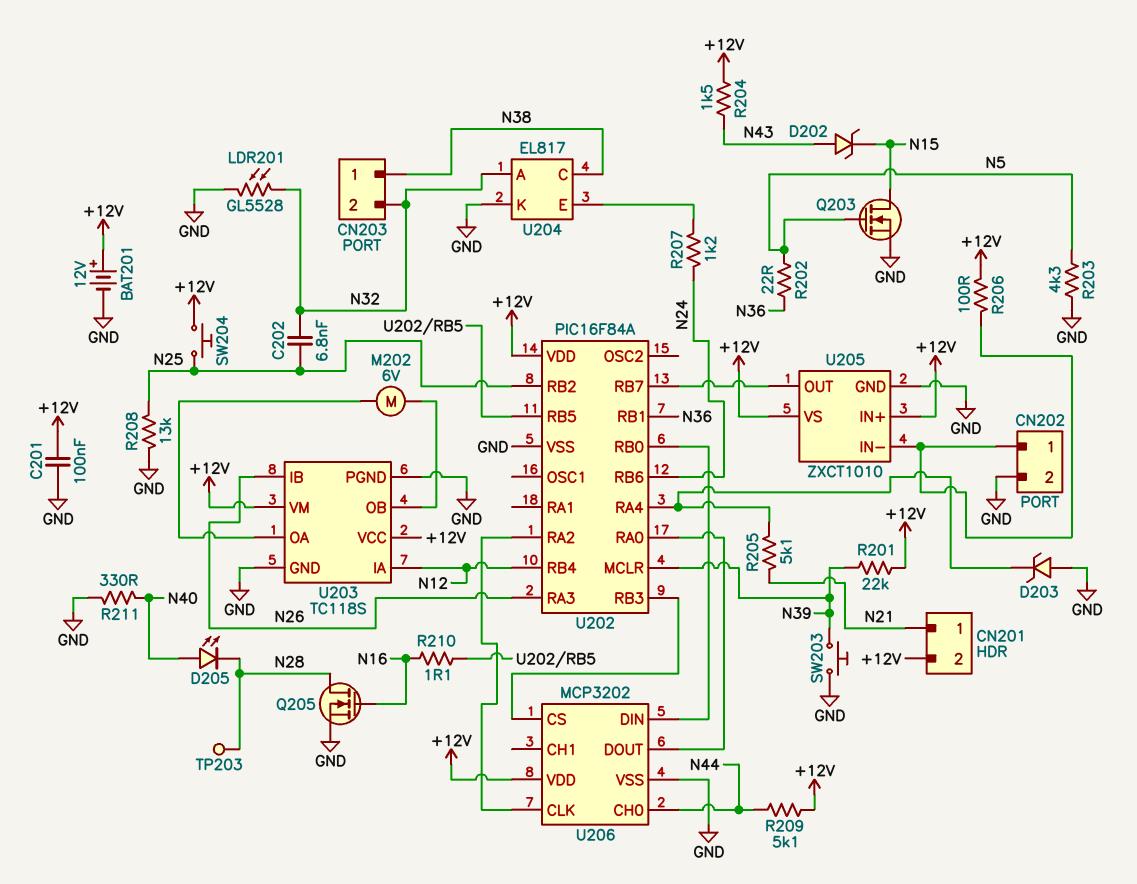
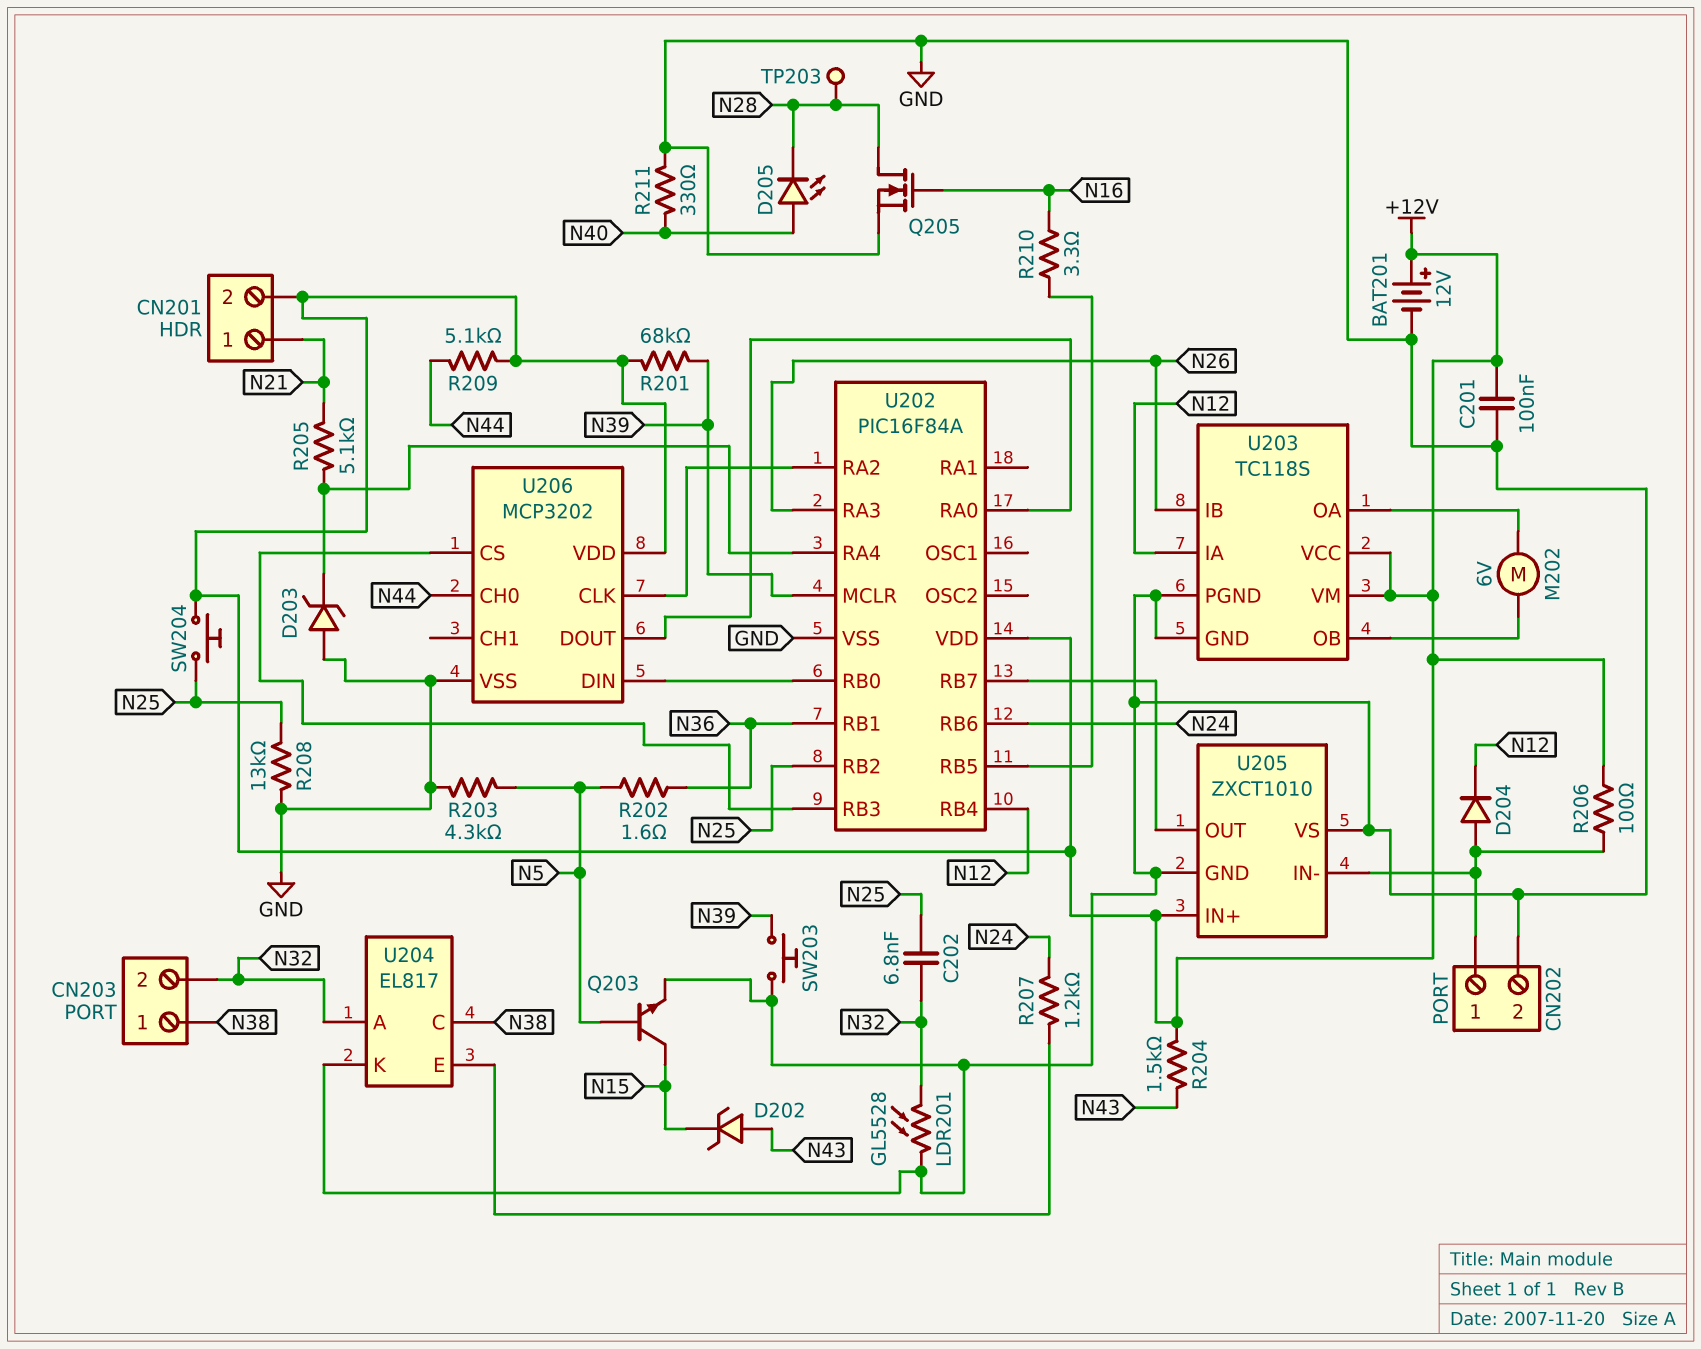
D204: none -> diode (A CN202/1, K N12)
Q203: NMOS (G N5, D N15, S GND) -> NPN (B N5, C N15, E GND)
R201: 22k (+12V, N39) -> 68k (+12V, N39)
R202: 22 (N5, N36) -> 1.6 (N5, N36)
R210: 1.1 (N16, U202/RB5) -> 3.3 (N16, U202/RB5)
U205 pin VS: +12V -> GND

